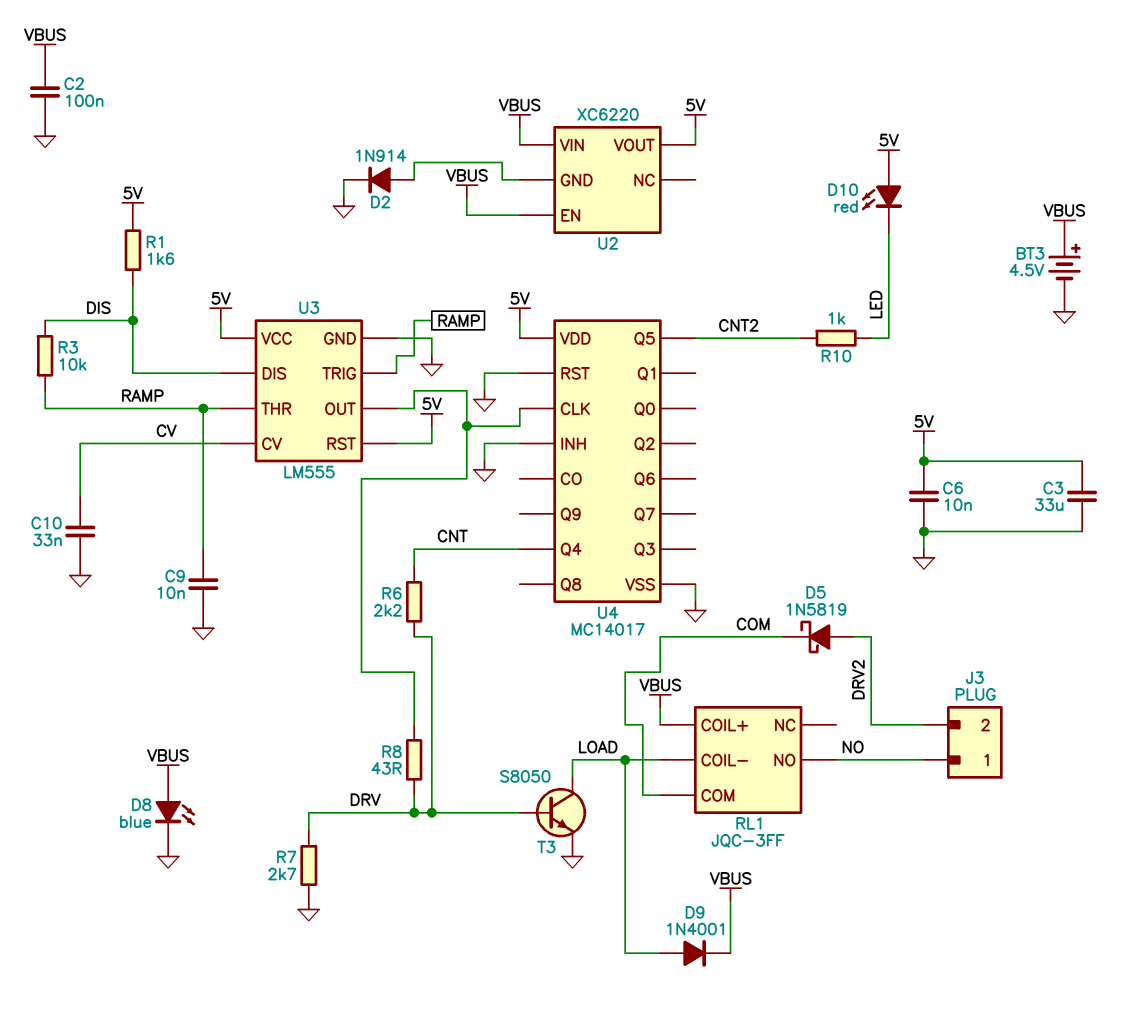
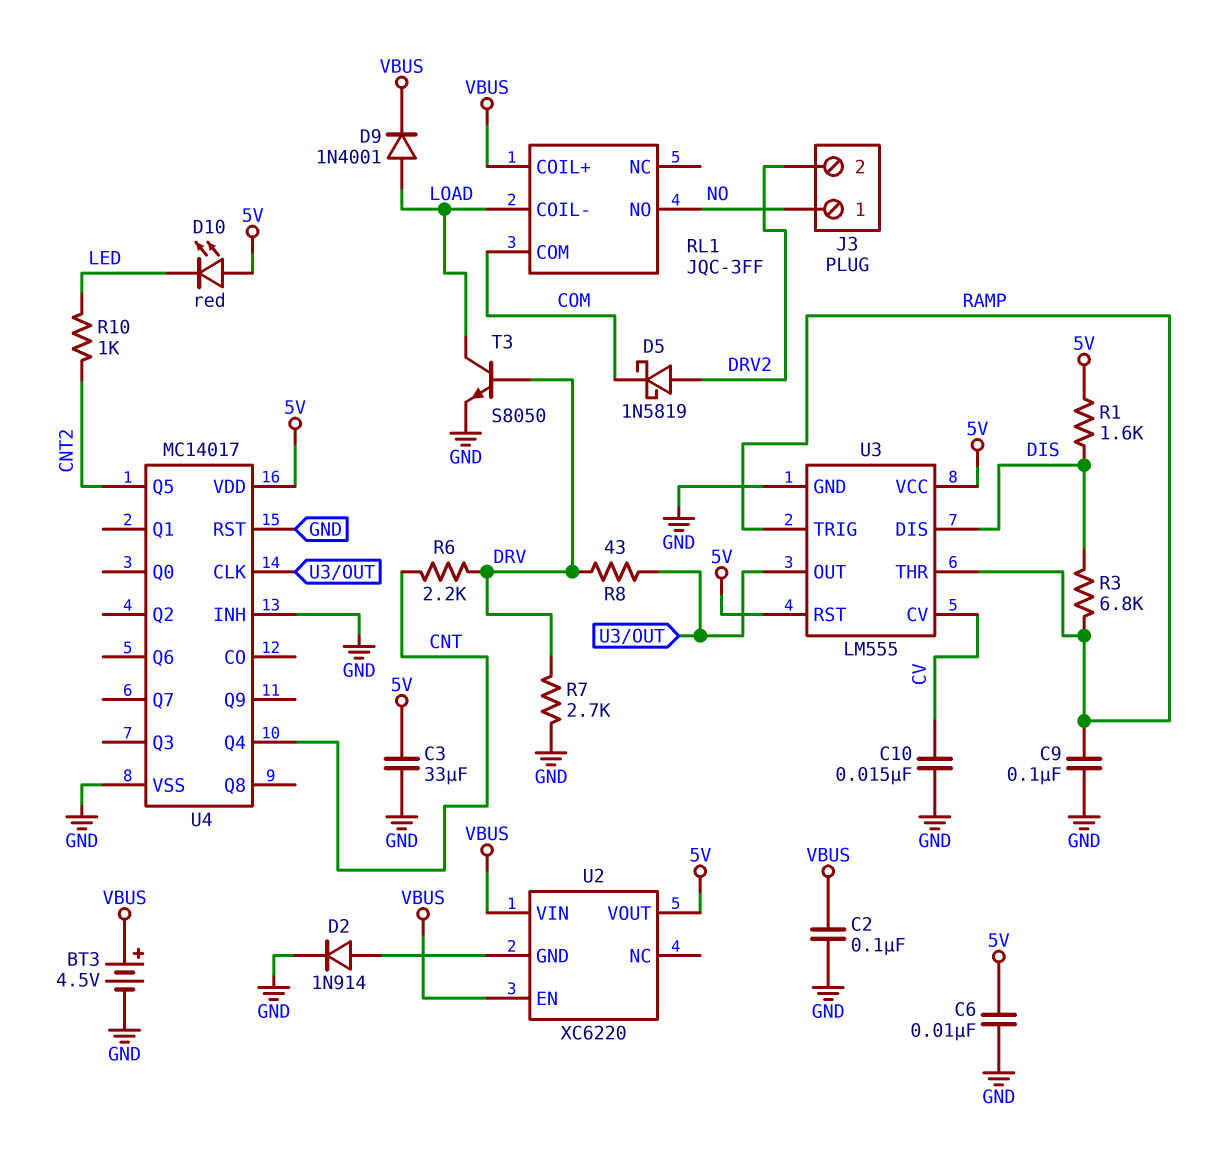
C9: 10nF (GND, RAMP) -> 100nF (GND, RAMP)
C10: 33nF (CV, GND) -> 15nF (CV, GND)
D8: LED blue (A VBUS, K GND) -> none
R3: 10k (DIS, RAMP) -> 6.8k (DIS, RAMP)

